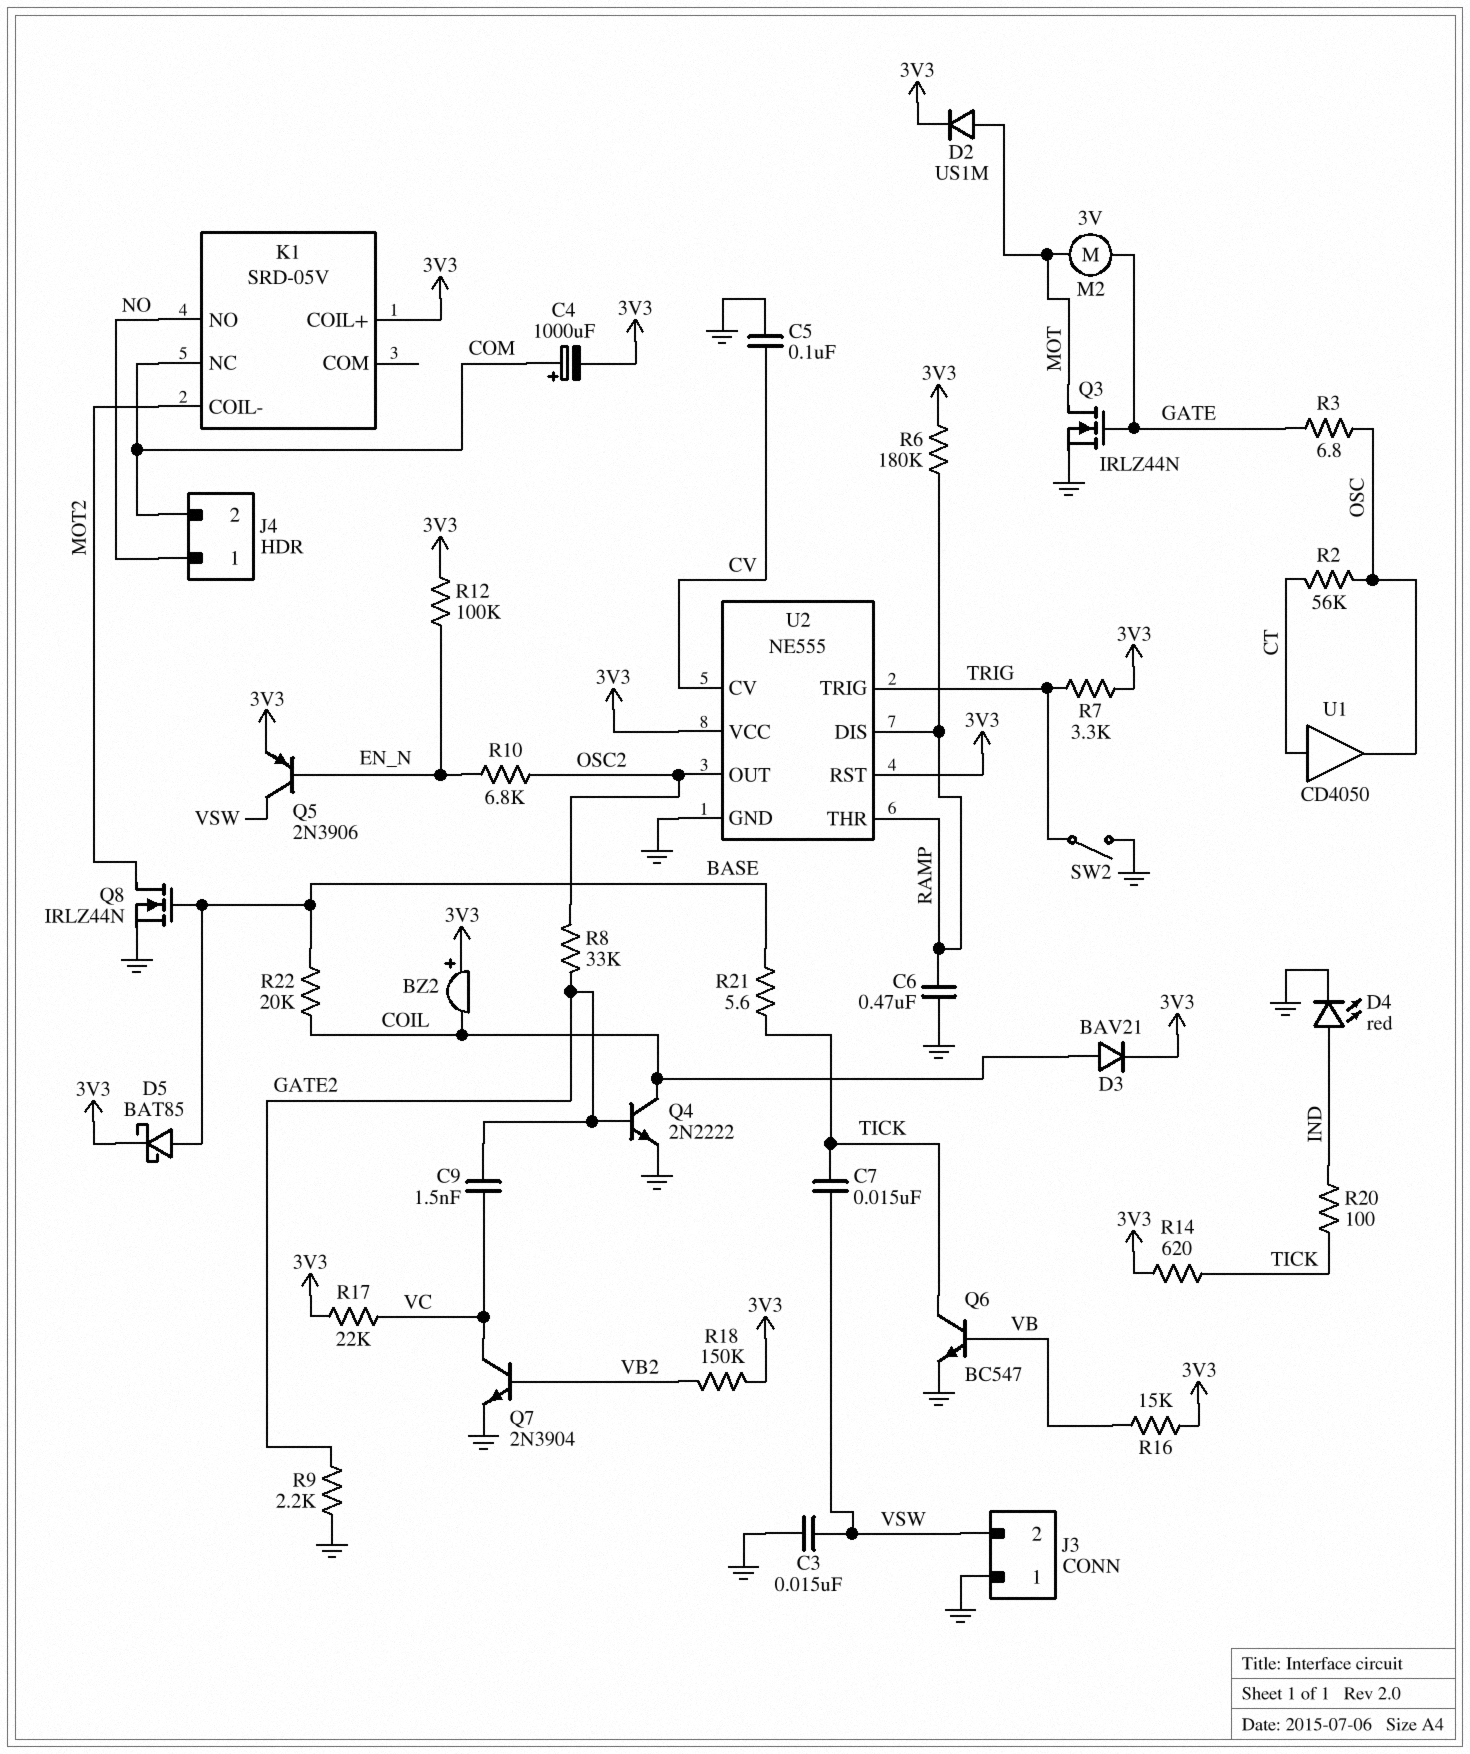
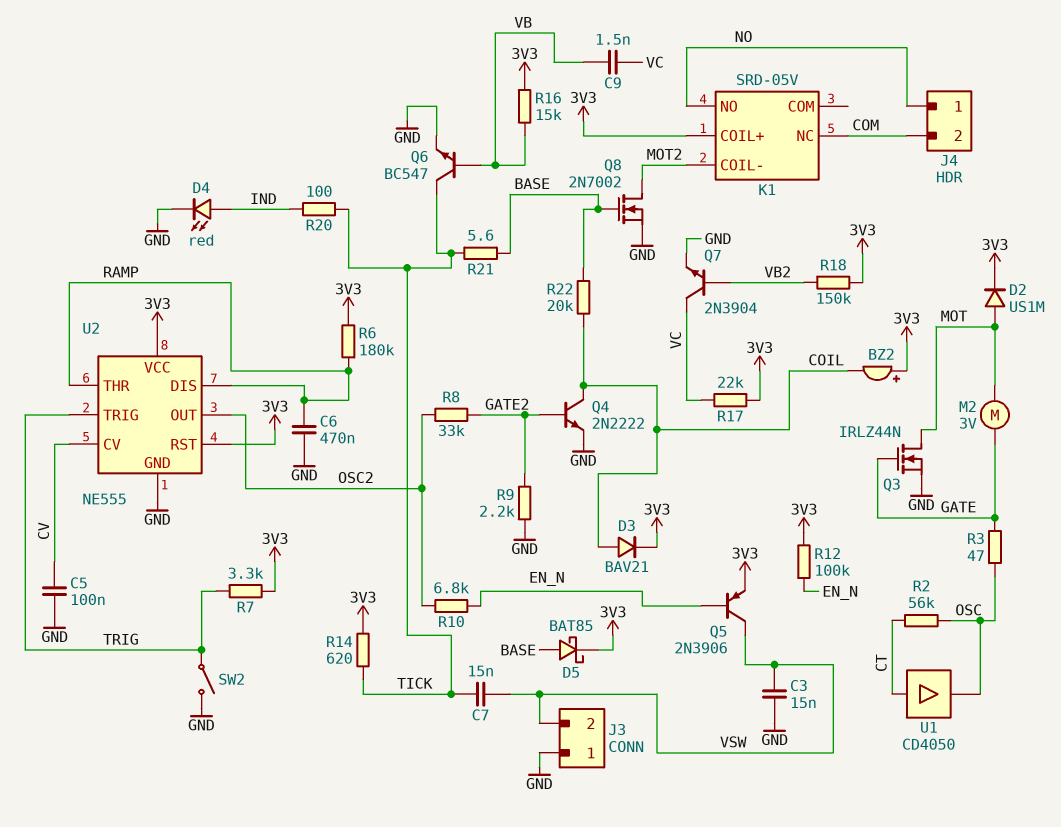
C4: 1000uF (plus COM, minus 3V3) -> none
C9: 1.5nF (GATE2, VC) -> 1.5nF (VB, VC)
Q8: NMOS IRLZ44N (G BASE, D MOT2, S GND) -> NMOS 2N7002 (G BASE, D MOT2, S GND)
R3: 6.8 (GATE, OSC) -> 47 (GATE, OSC)

